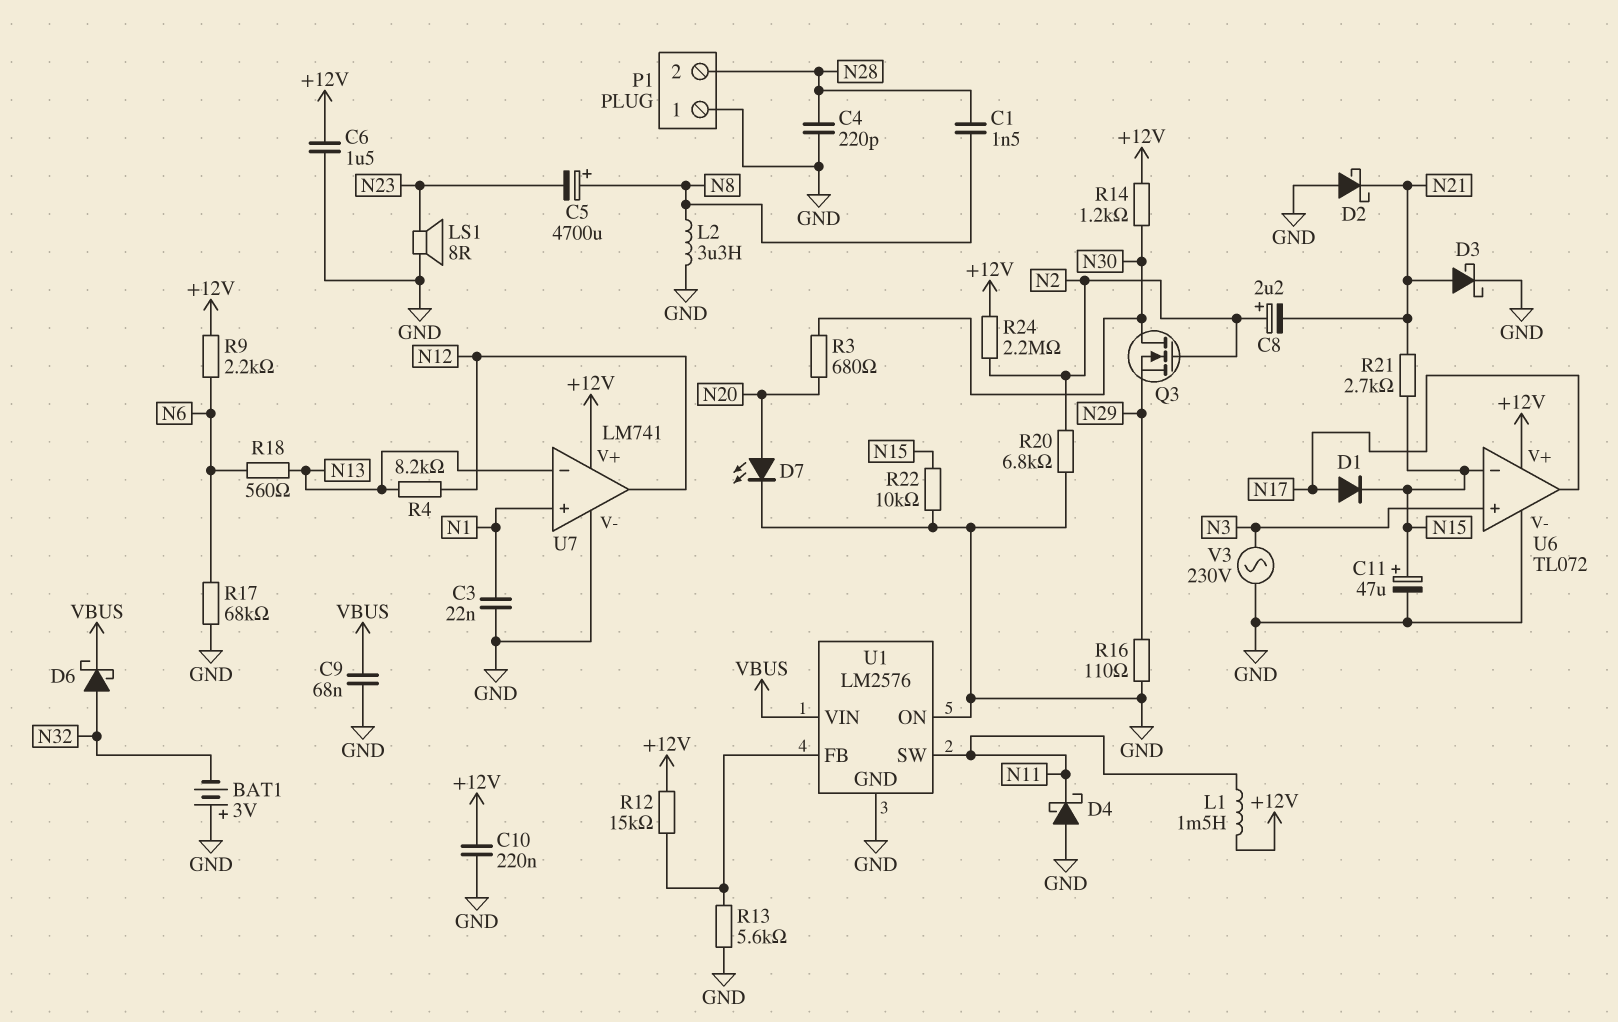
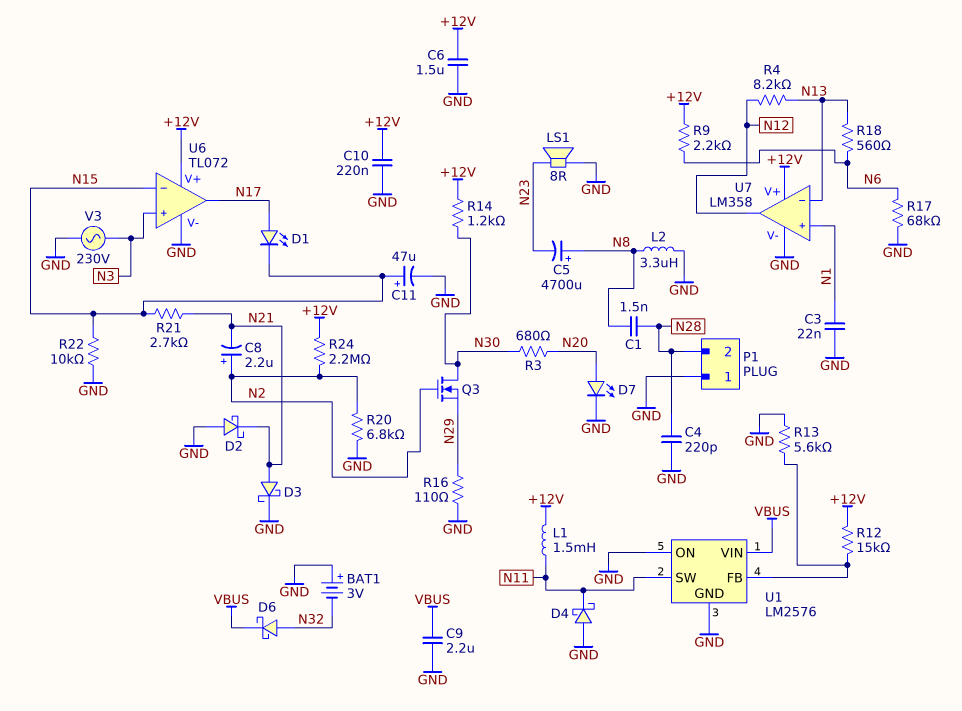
C9: 68nF (GND, VBUS) -> 2.2uF (GND, VBUS)
D1: diode (A N17, K N15) -> LED (A N17, K N15)
U7: LM741 -> LM358

